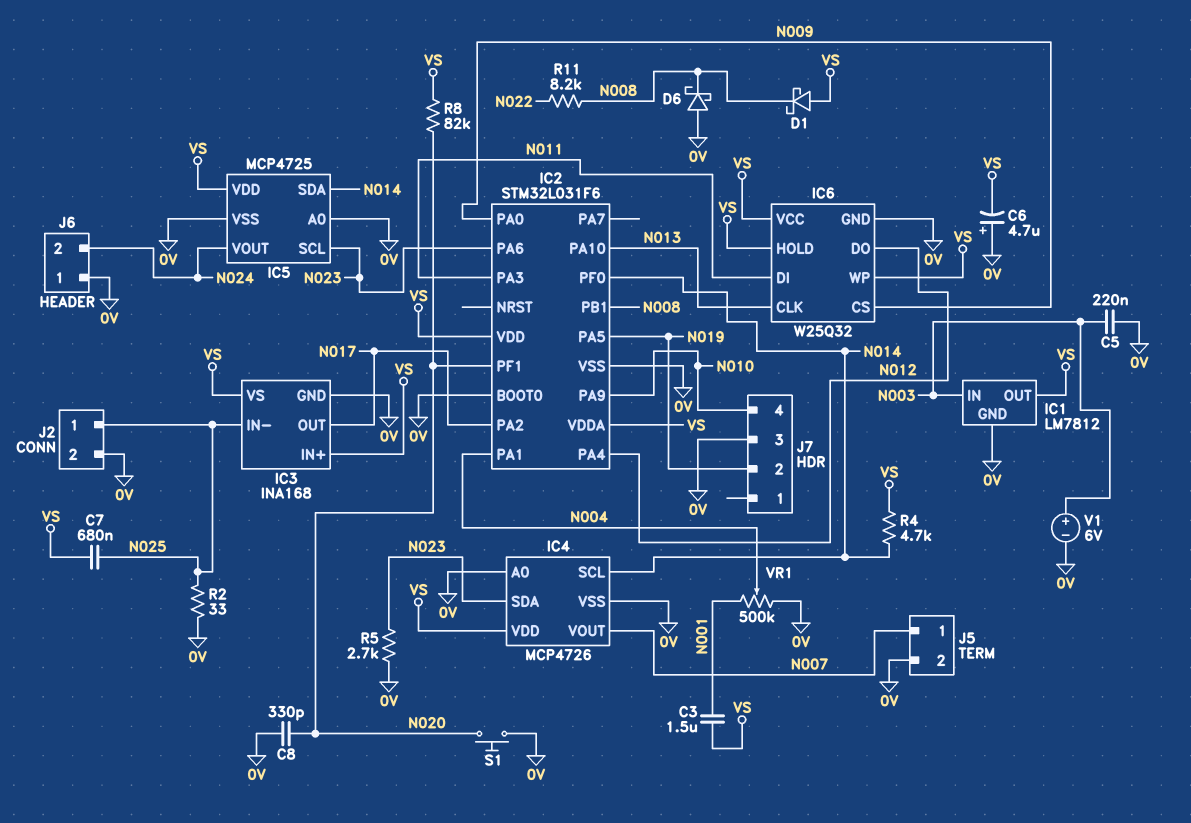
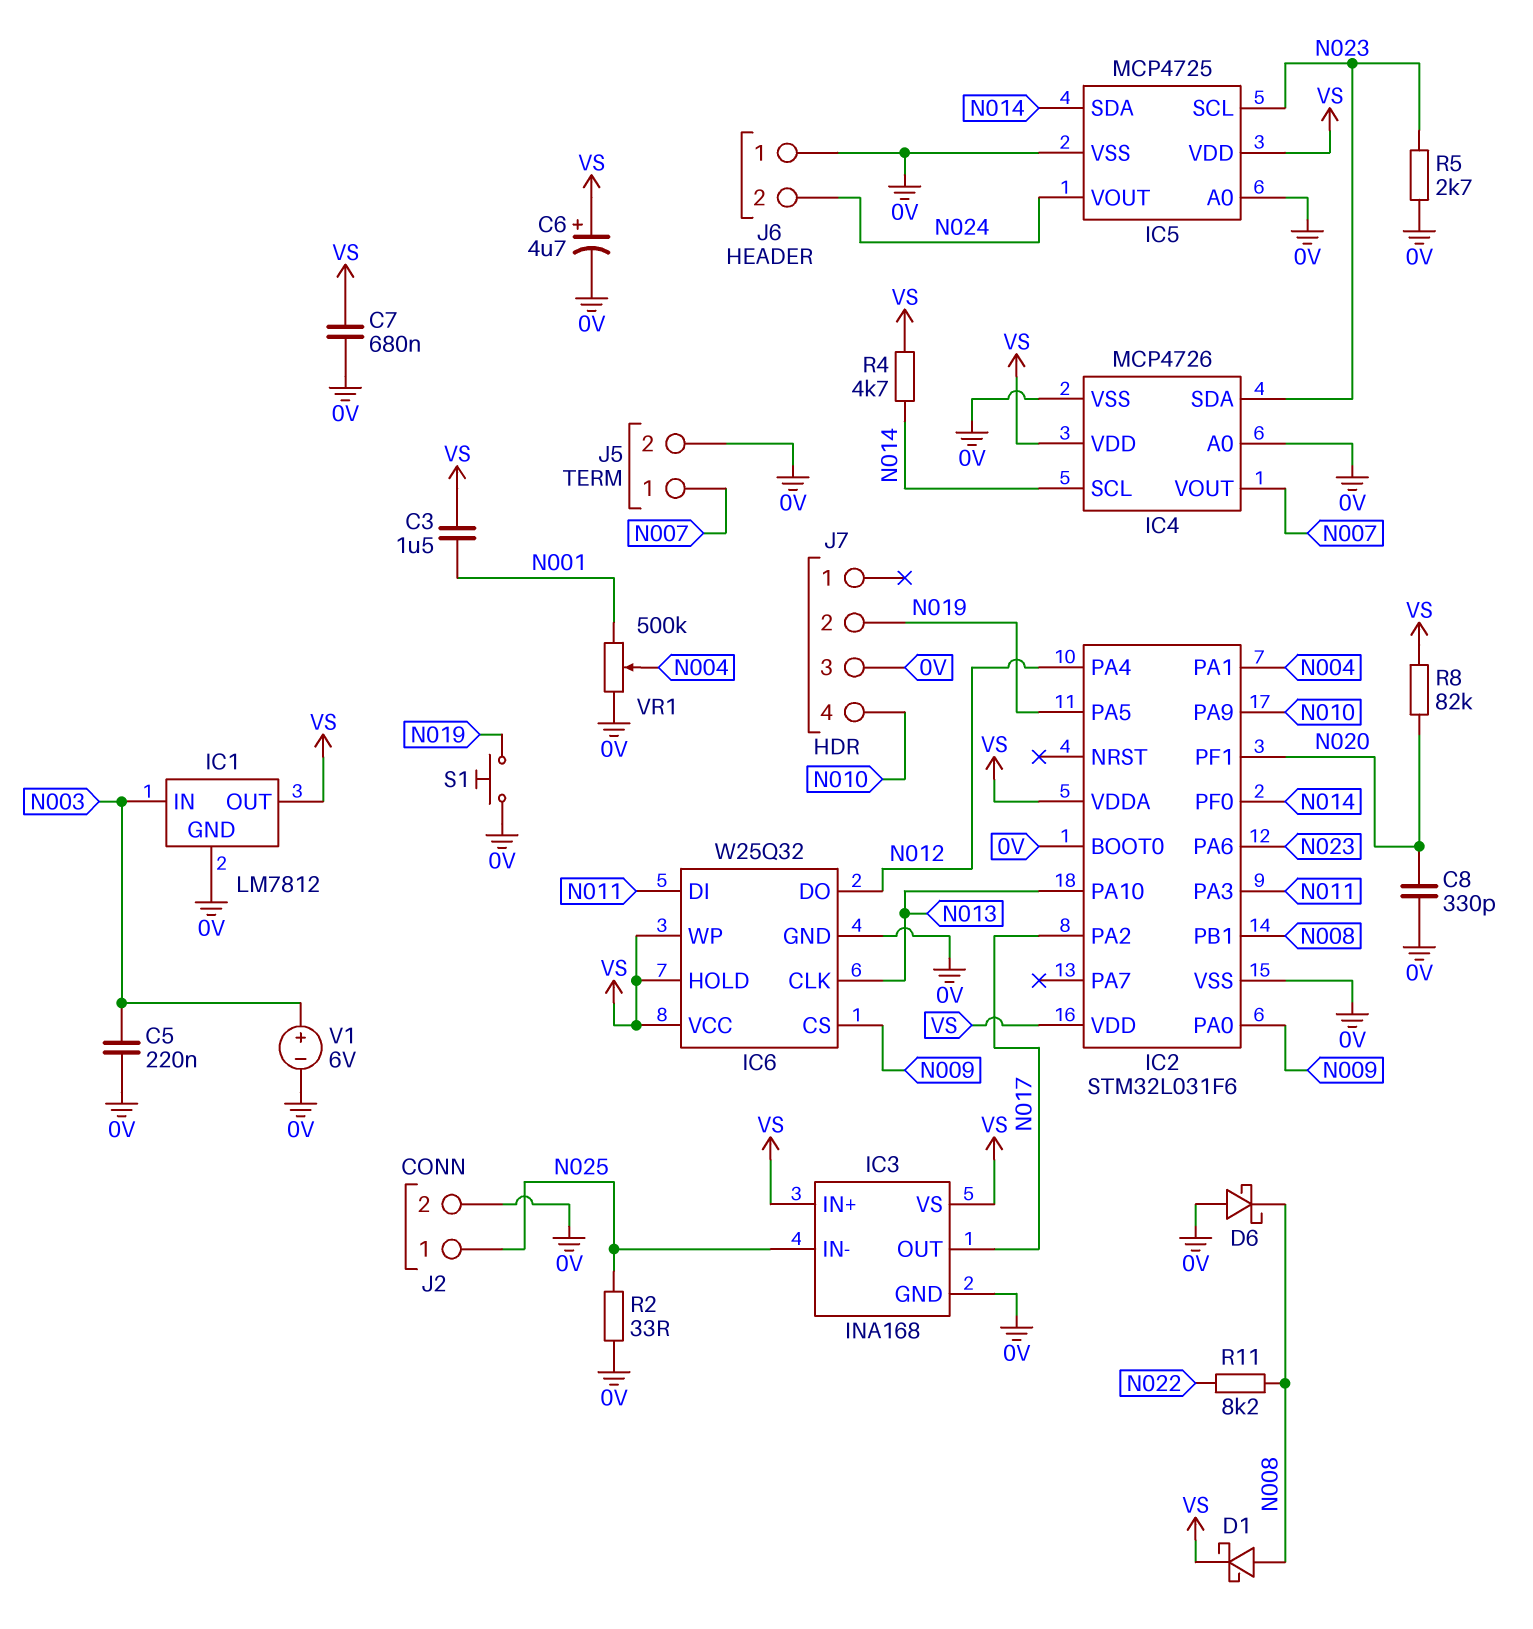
C6: 4.7uF (plus 0V, minus VS) -> 4.7uF (plus VS, minus 0V)
C7: 680nF (N025, VS) -> 680nF (0V, VS)
D1: schottky (A VS, K N008) -> schottky (A N008, K VS)
S1: button (0V, N020) -> button (0V, N019)

